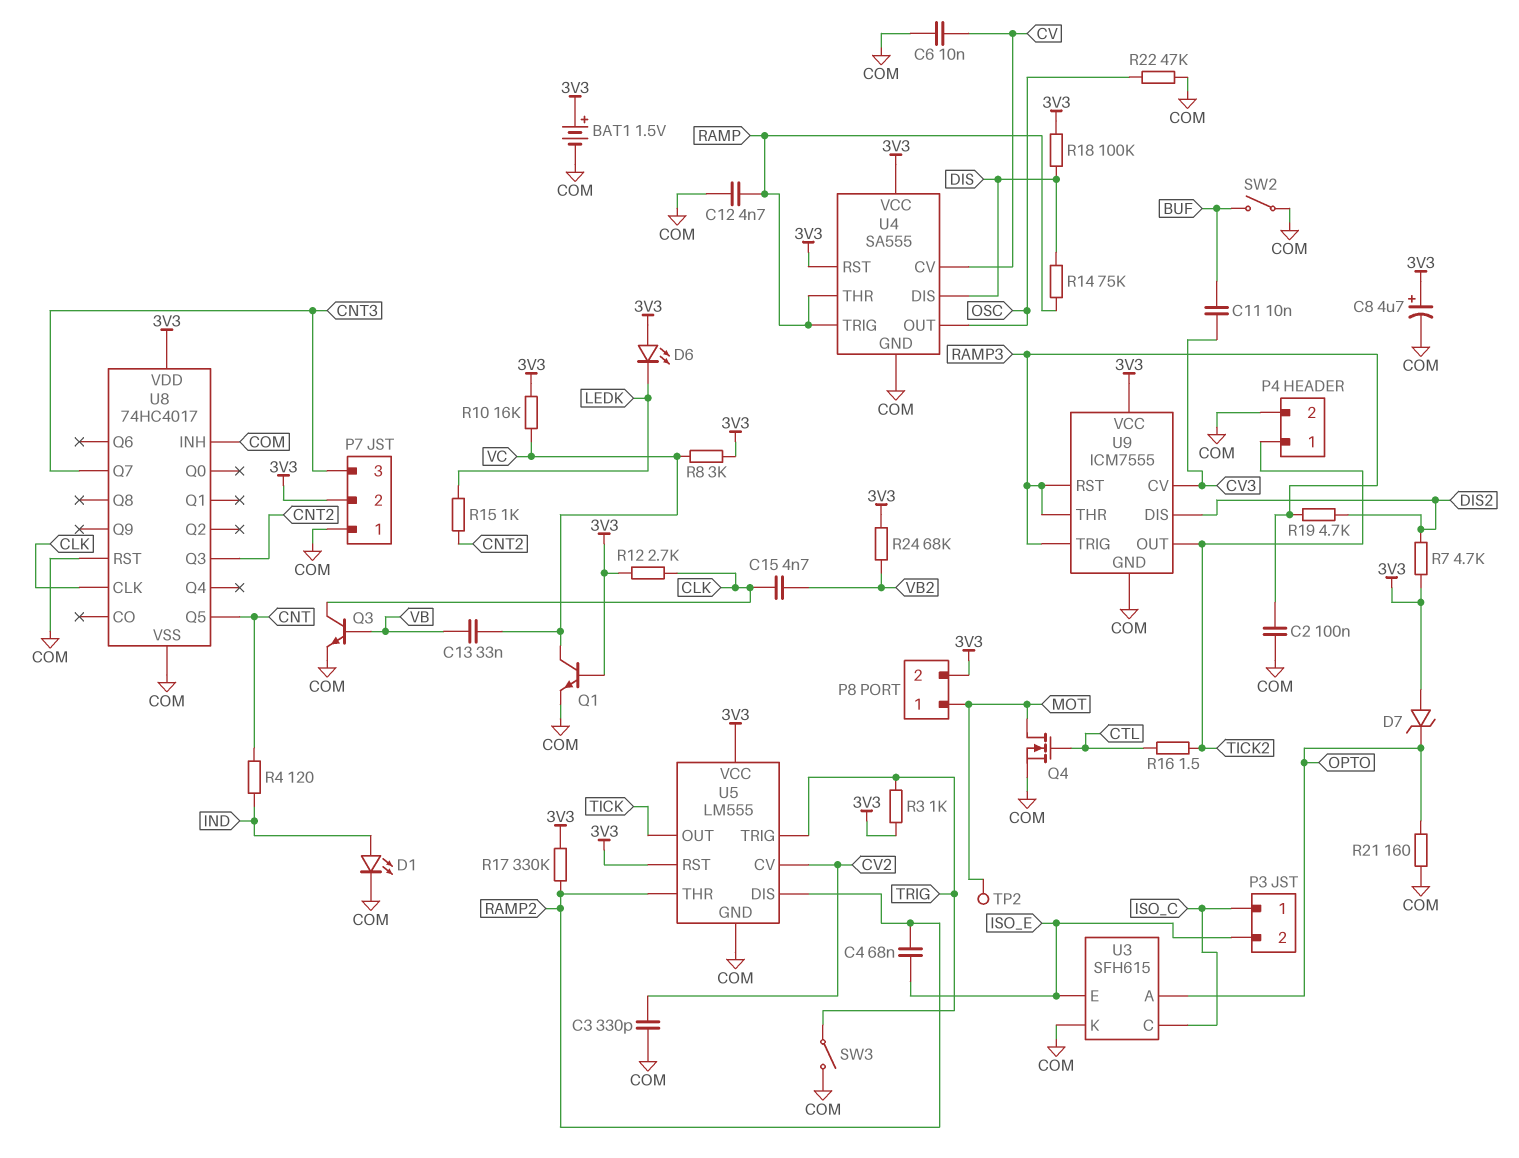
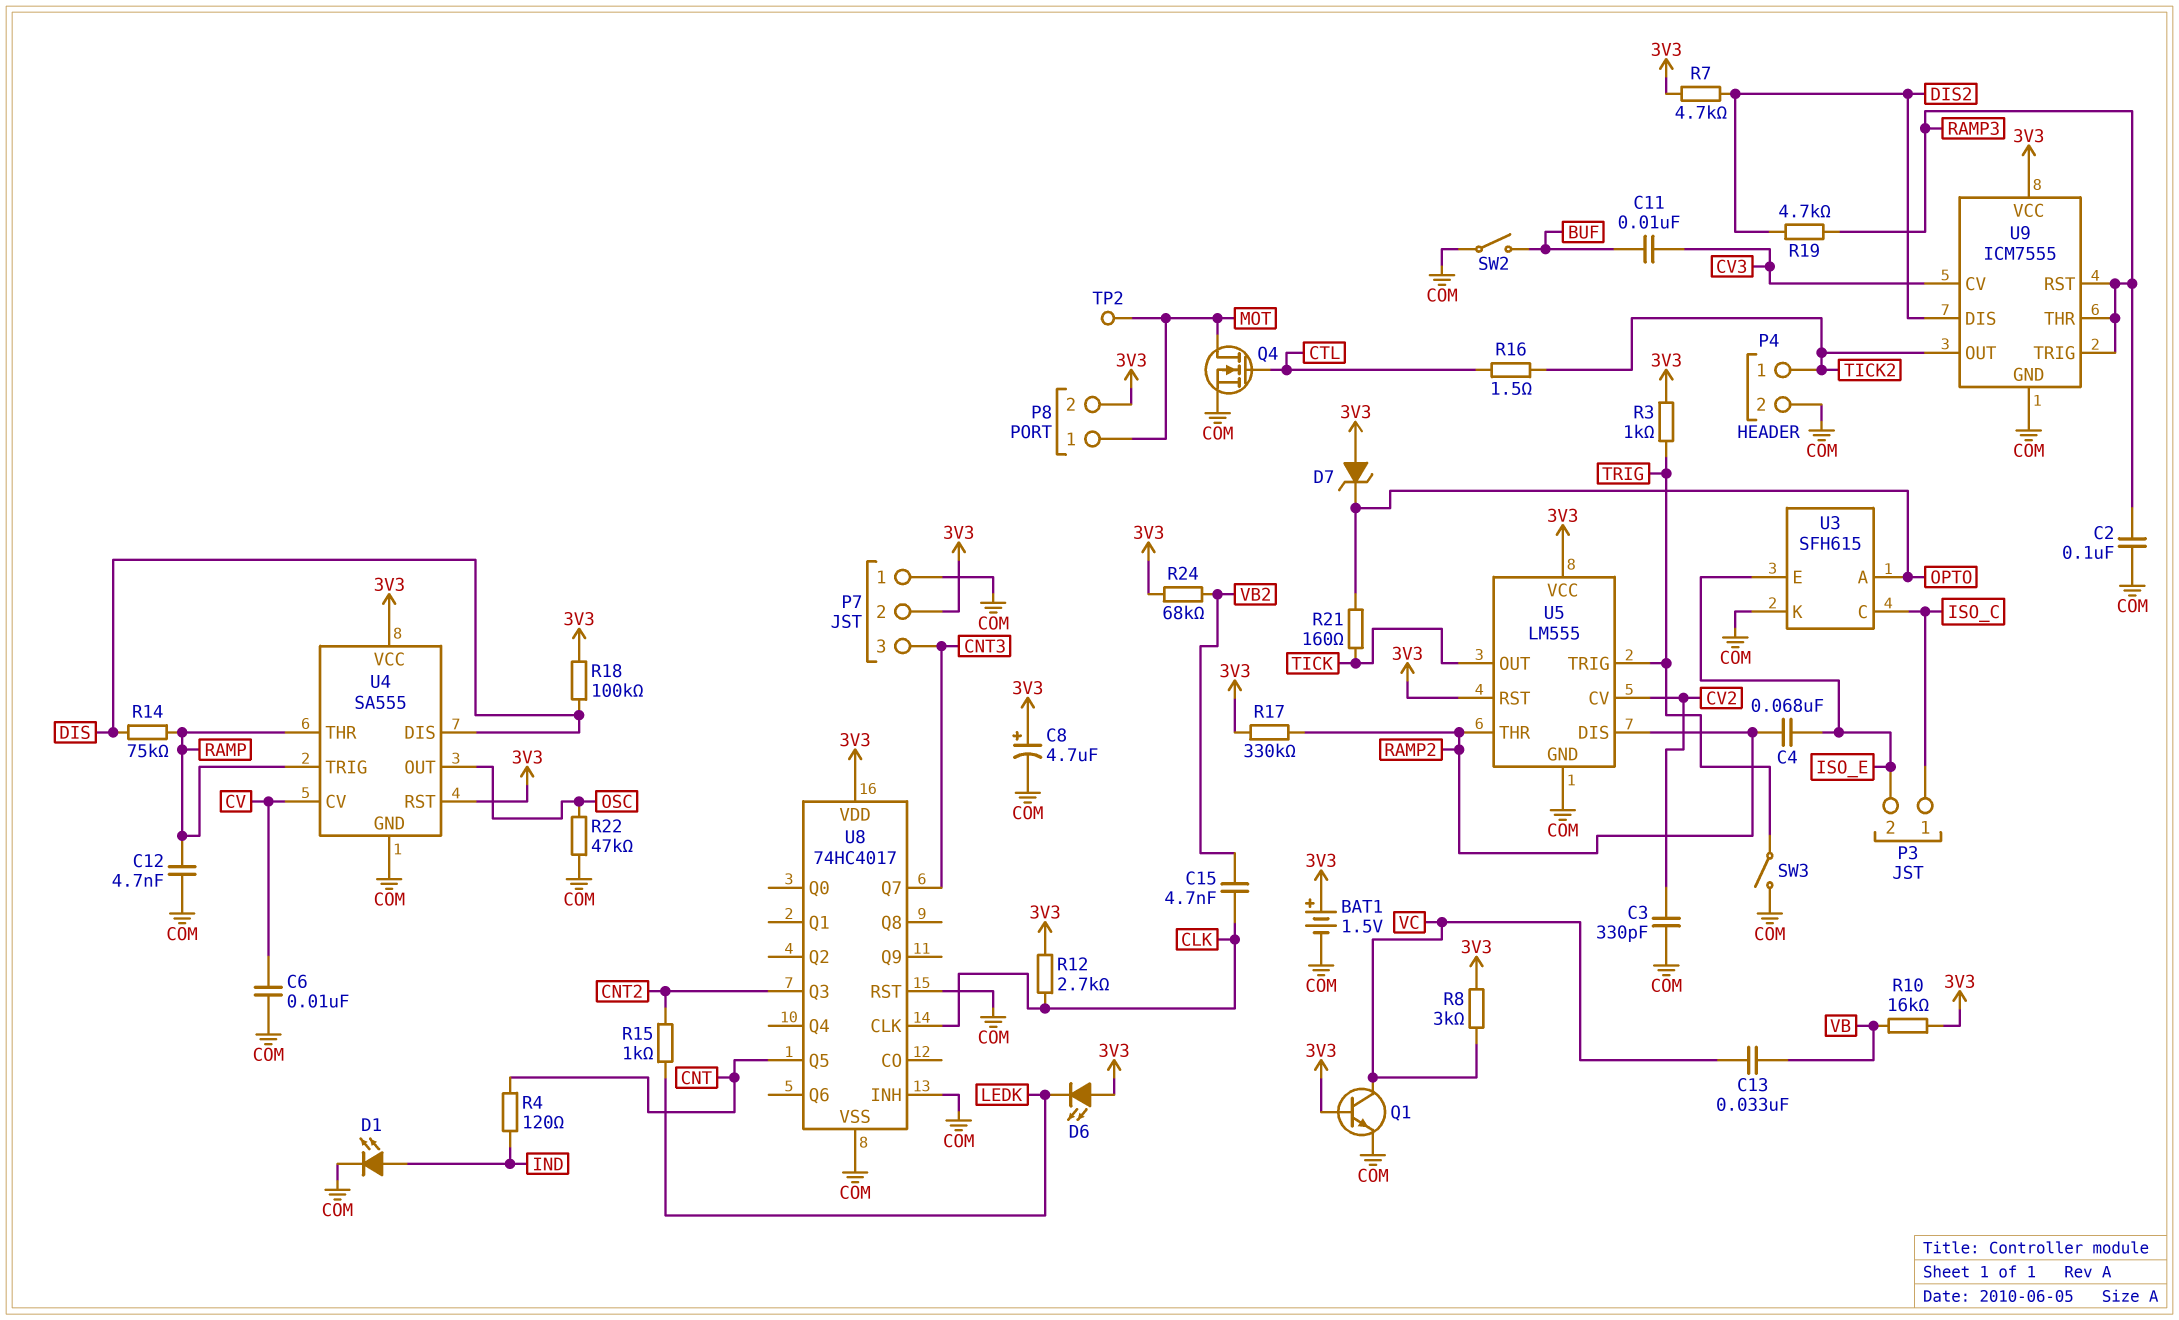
Q3: NPN (B VB, C CLK, E COM) -> none
R10: 16k (3V3, VC) -> 16k (3V3, VB)
R21: 160 (COM, OPTO) -> 160 (OPTO, TICK)

